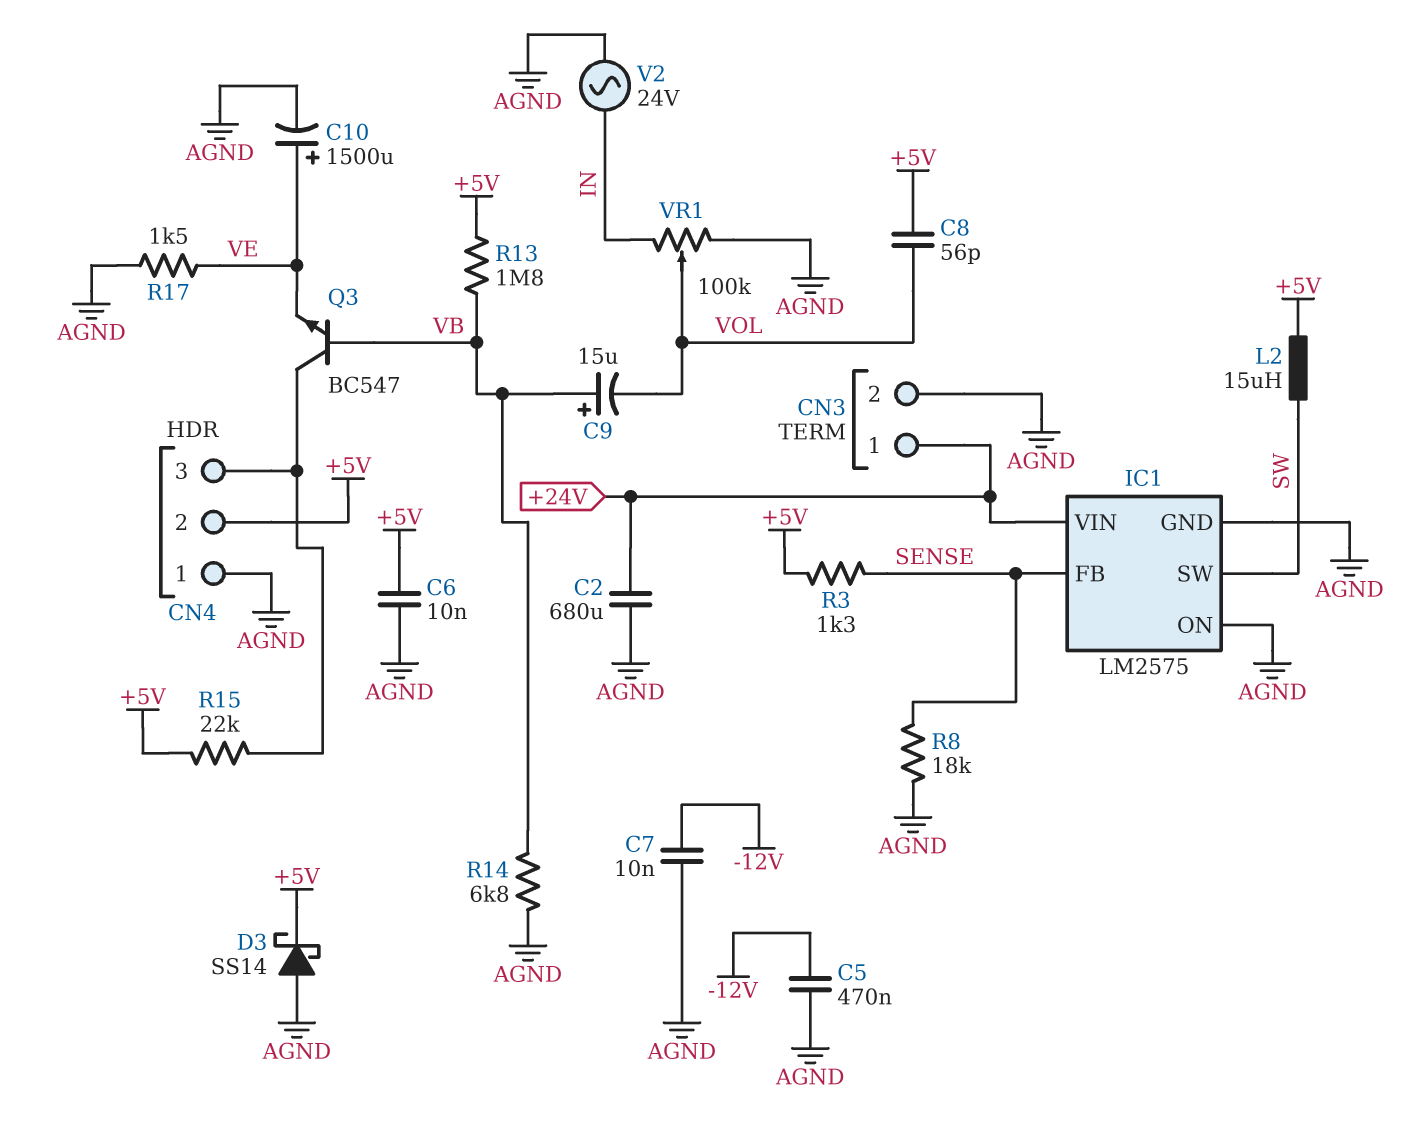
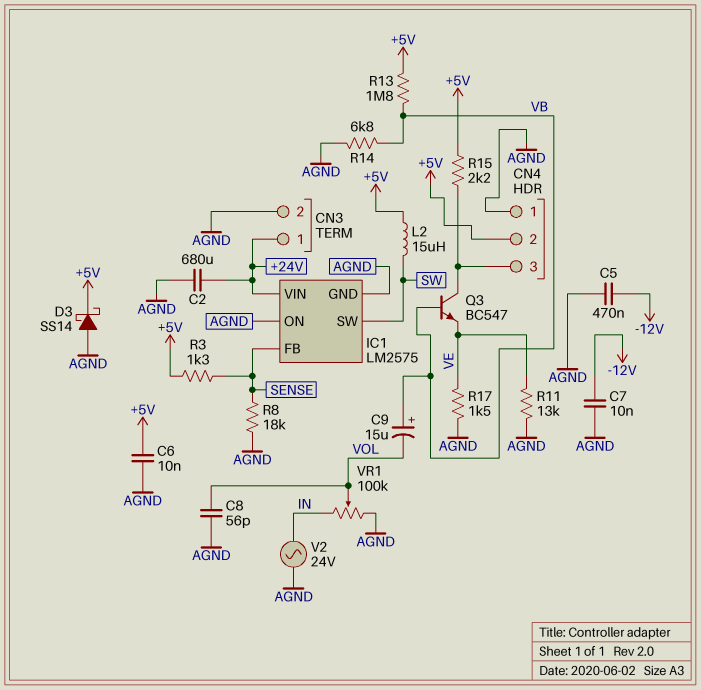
C8: 56pF (+5V, VOL) -> 56pF (AGND, VOL)
C10: 1500uF (plus VE, minus AGND) -> none
R11: none -> 13k (AGND, VE)
R15: 22k (+5V, CN4/3) -> 2.2k (+5V, CN4/3)

